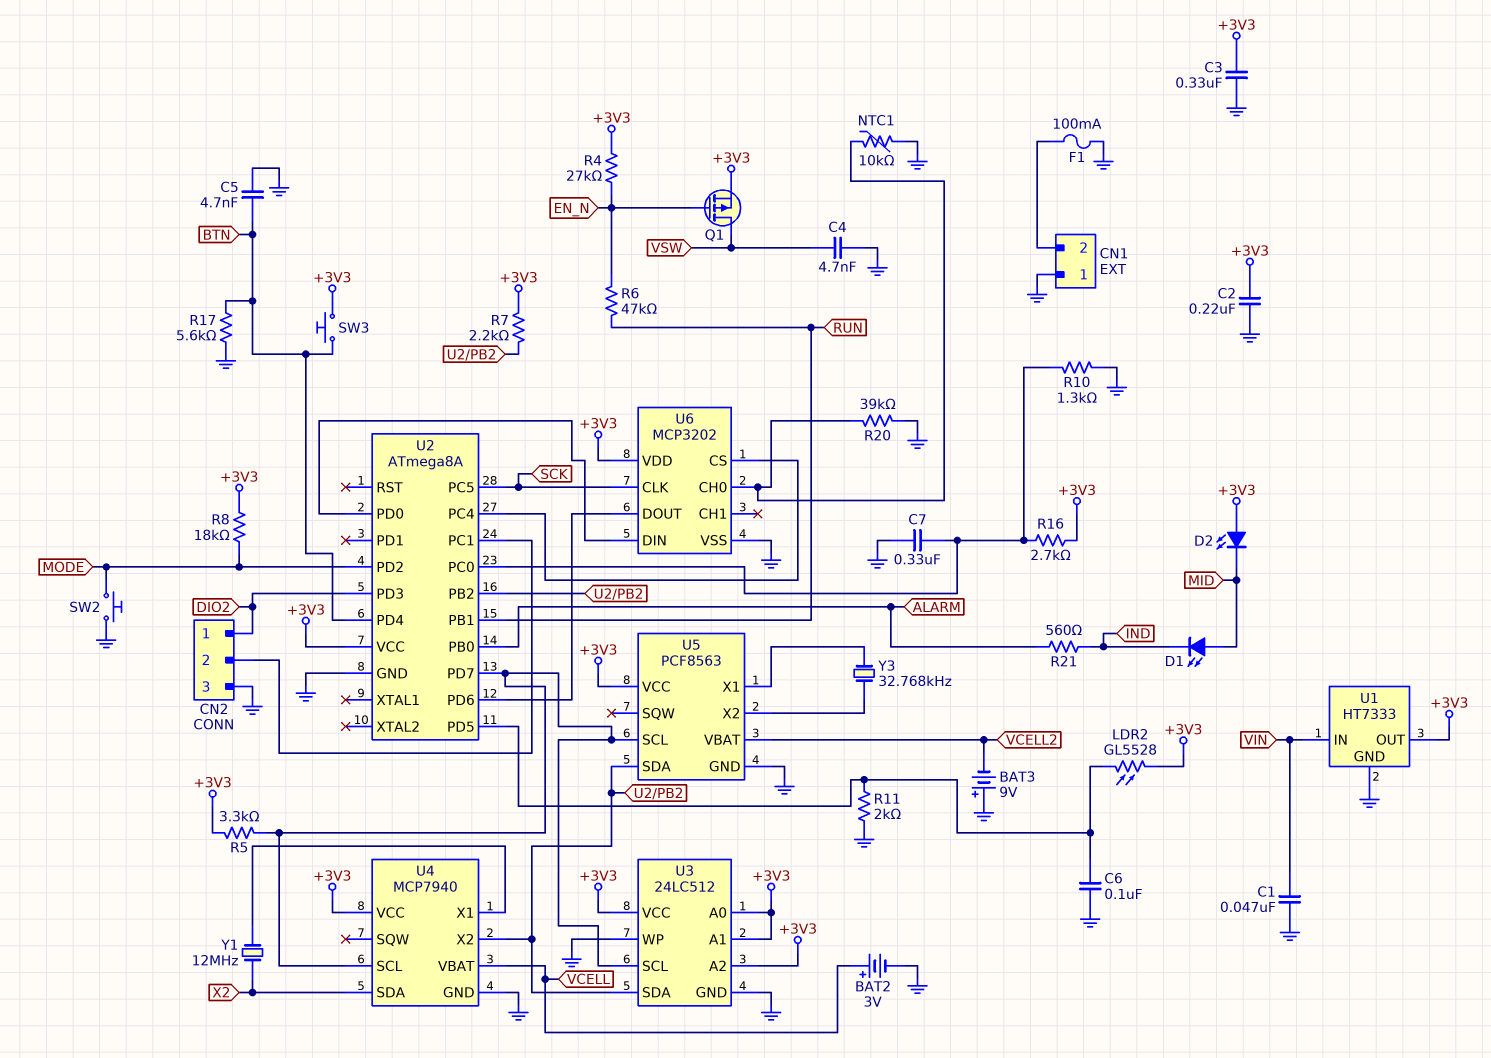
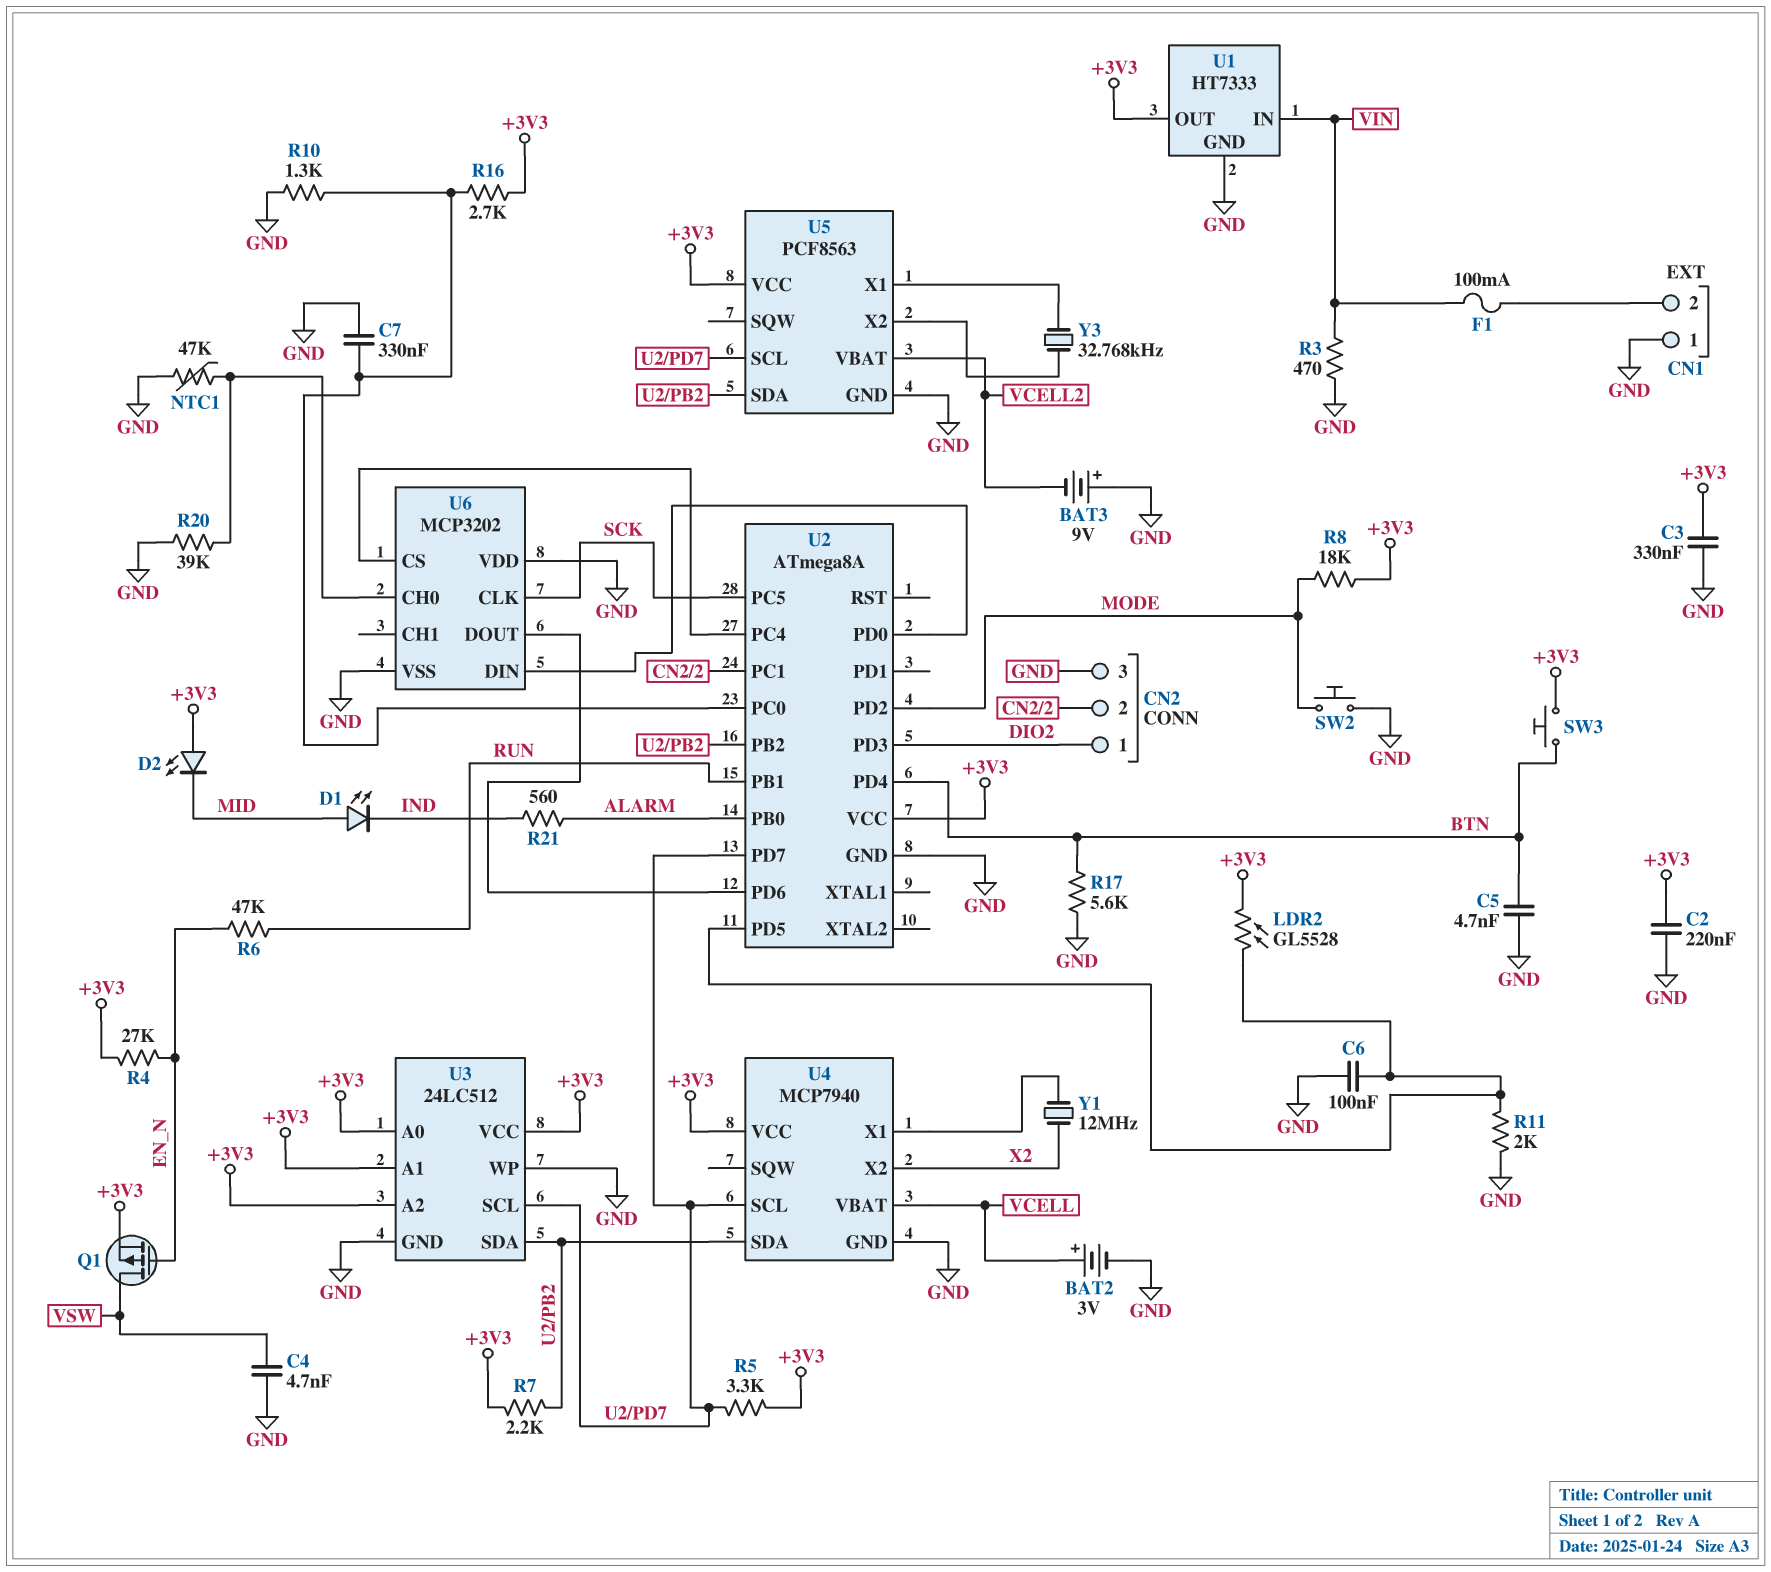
C1: 47nF (GND, VIN) -> none
F1: 100mA (CN1/2, GND) -> 100mA (CN1/2, VIN)
NTC1: 10k (GND, U6/CH0) -> 47k (GND, U6/CH0)
R3: none -> 470 (GND, VIN)
U4 pin SDA: X2 -> U2/PB2
U4 pin X2: U2/PB2 -> X2
U6 pin VDD: +3V3 -> GND

